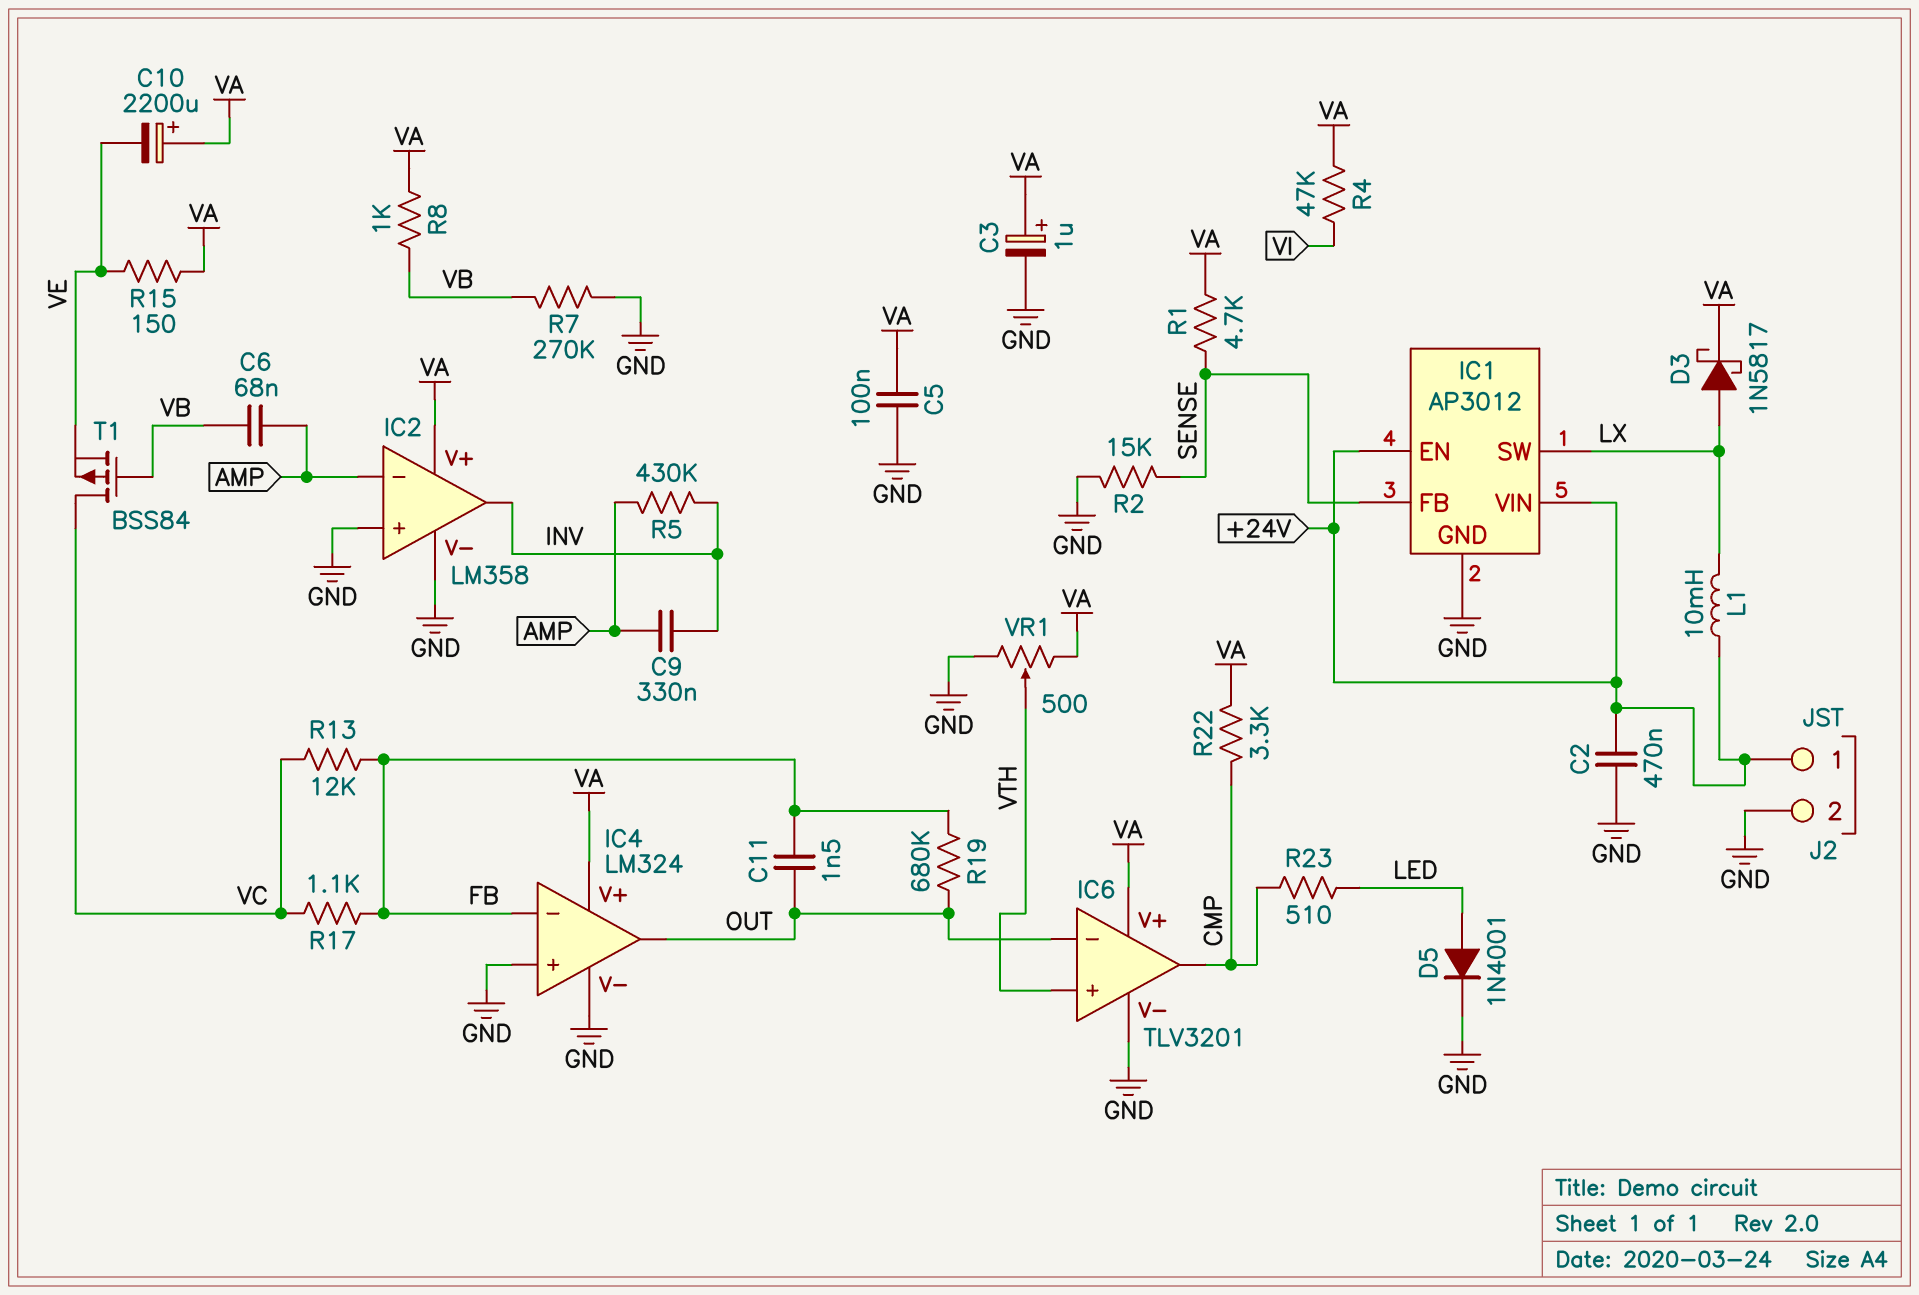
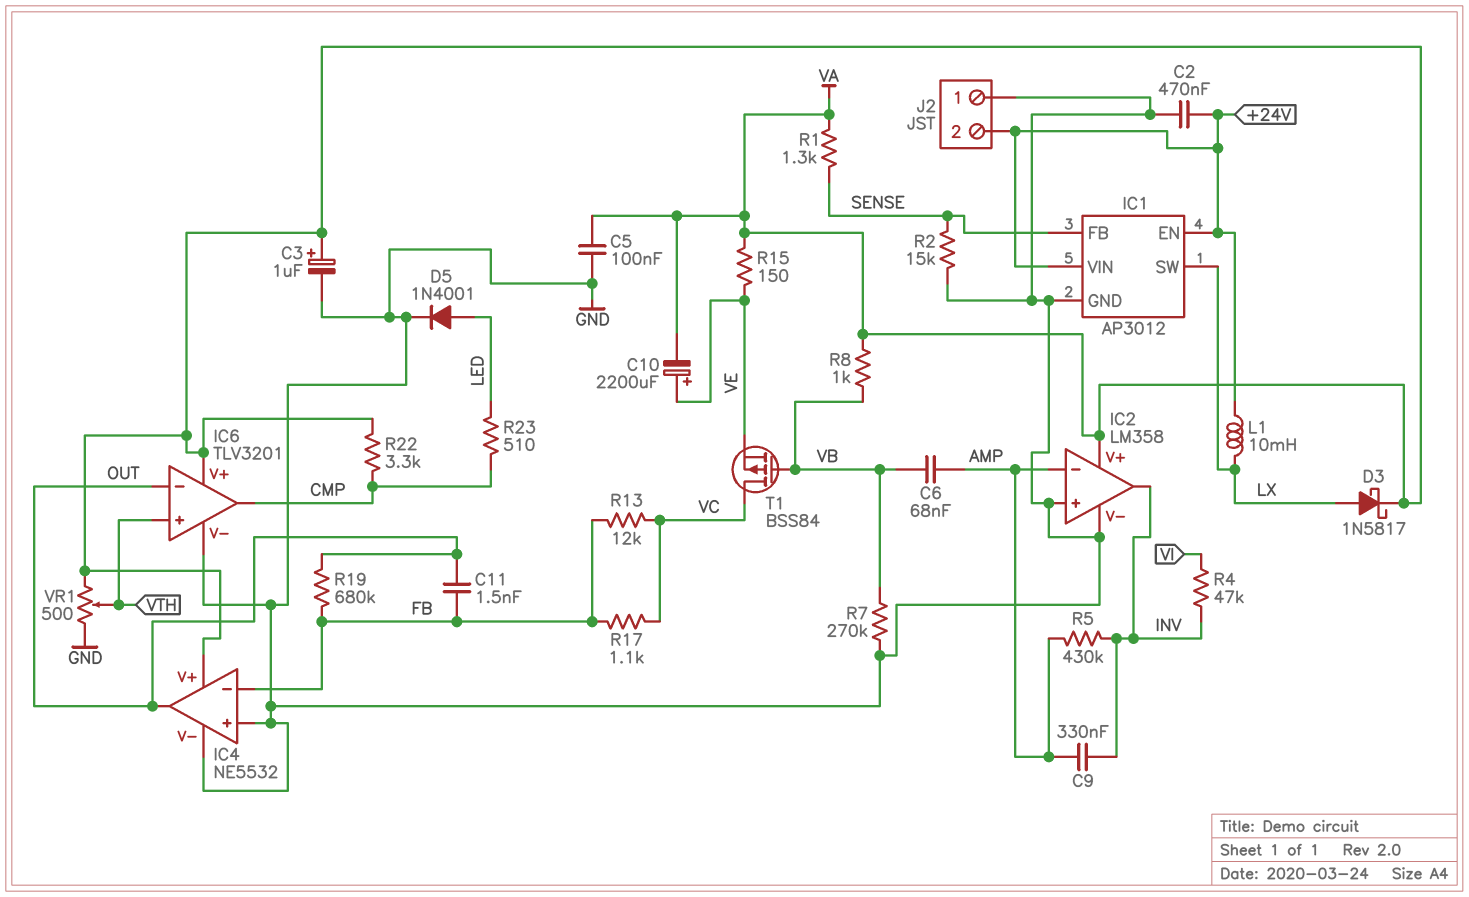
C10: 2200uF (plus VA, minus VE) -> 2200uF (plus VE, minus VA)
IC4: LM324 -> NE5532
J2 pin 1: +24V -> GND
J2 pin 2: GND -> +24V
R1: 4.7k (SENSE, VA) -> 1.3k (SENSE, VA)
R4: 47k (VA, VI) -> 47k (INV, VI)

